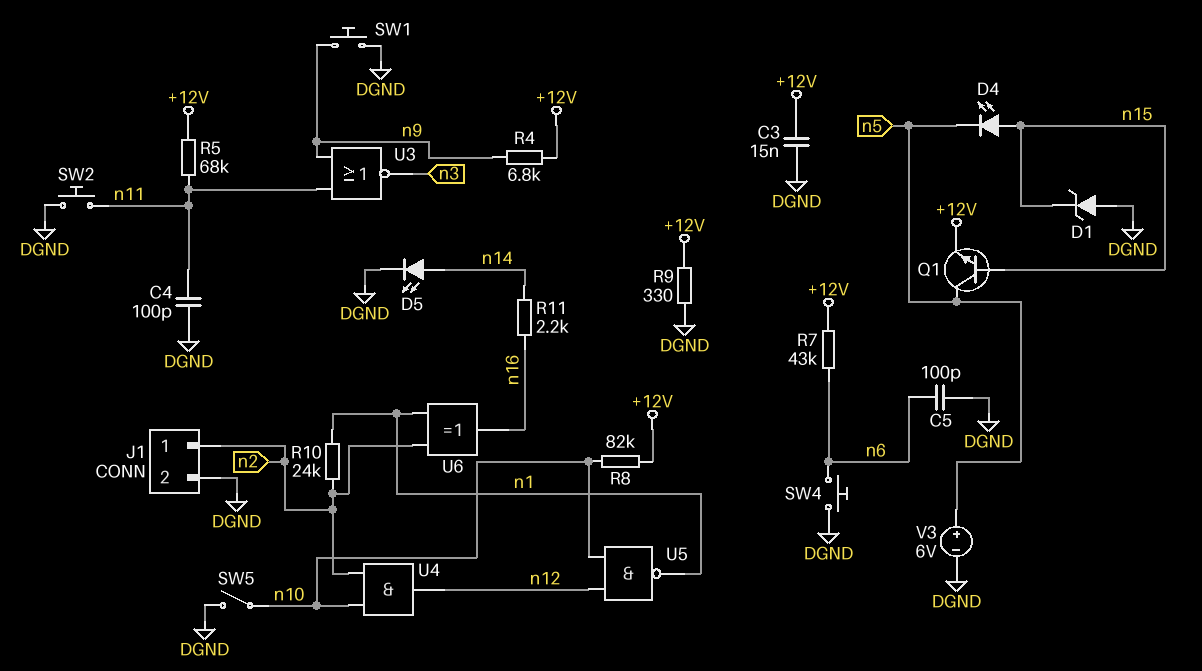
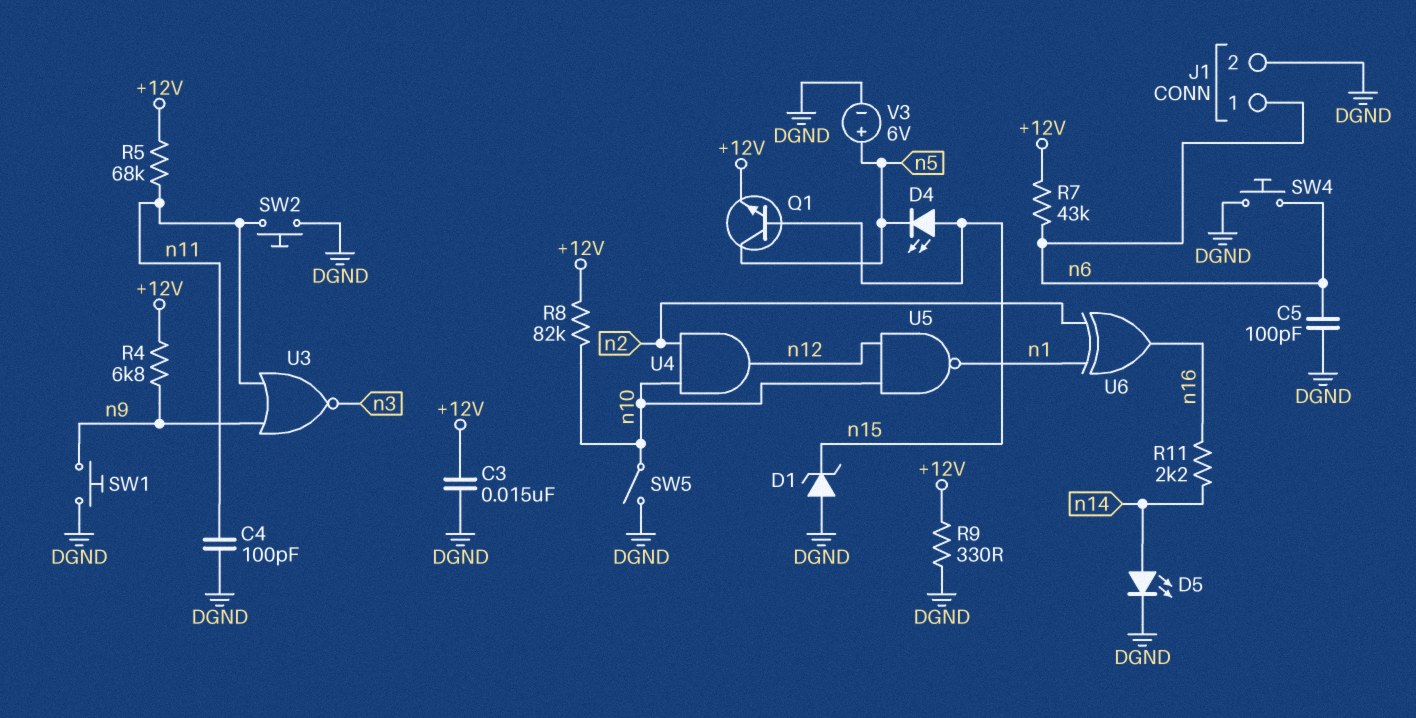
J1 pin 1: n2 -> n6
R10: 24k (n1, n2) -> none

